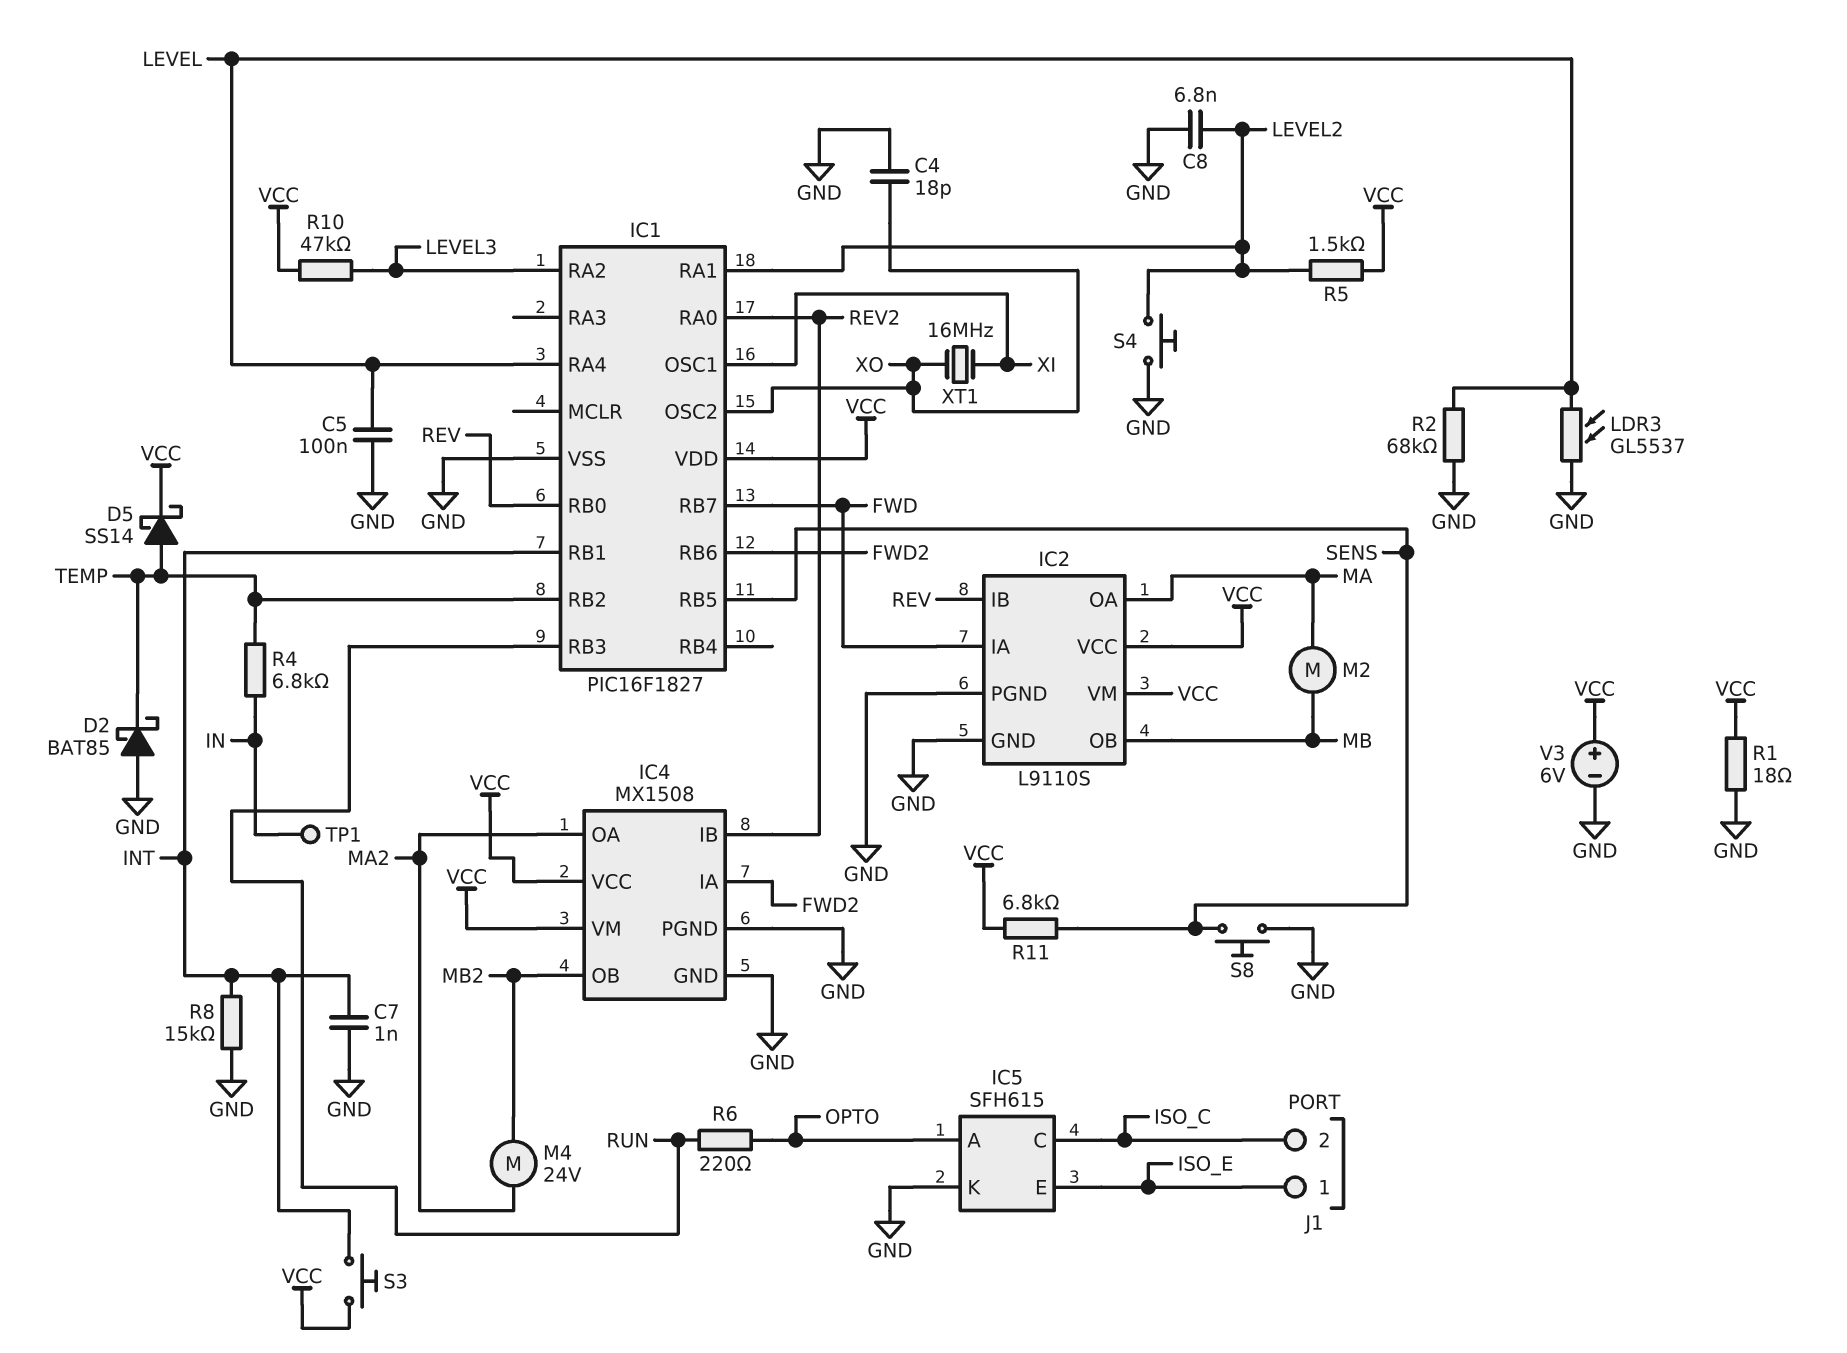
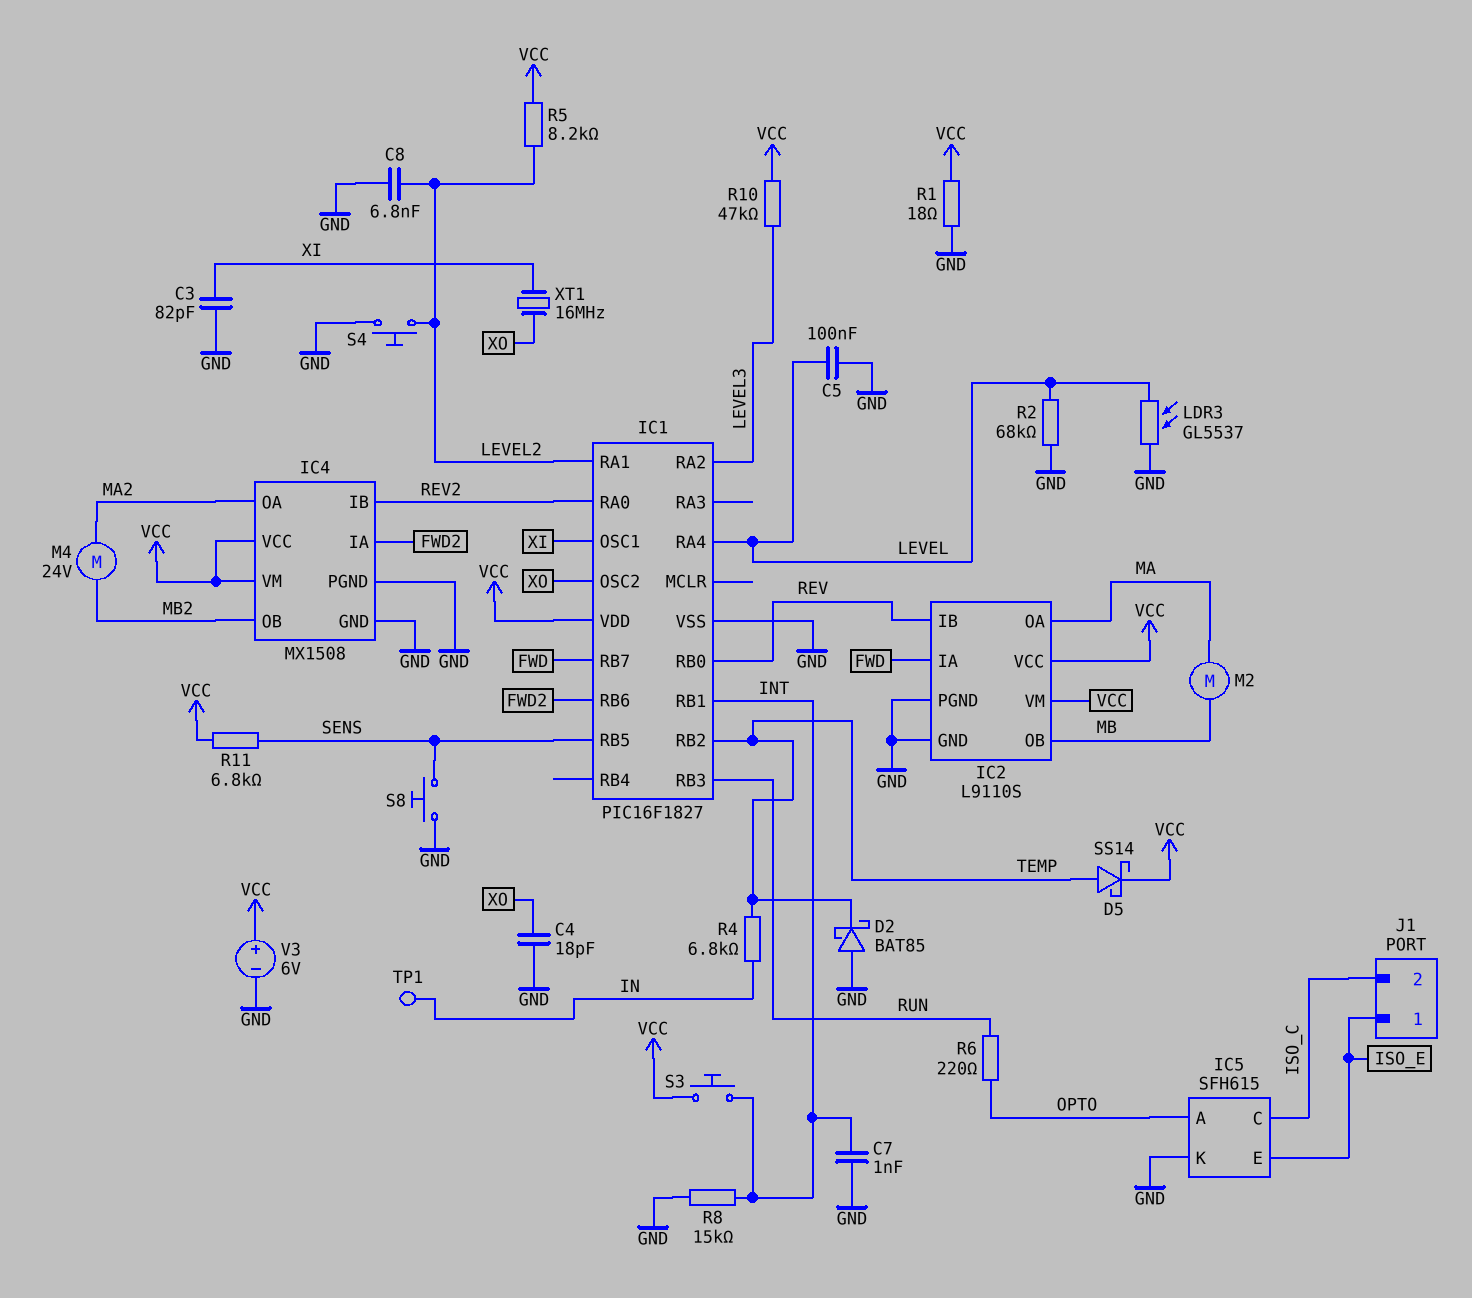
C3: none -> 82pF (GND, XI)
R5: 1.5k (LEVEL2, VCC) -> 8.2k (LEVEL2, VCC)

